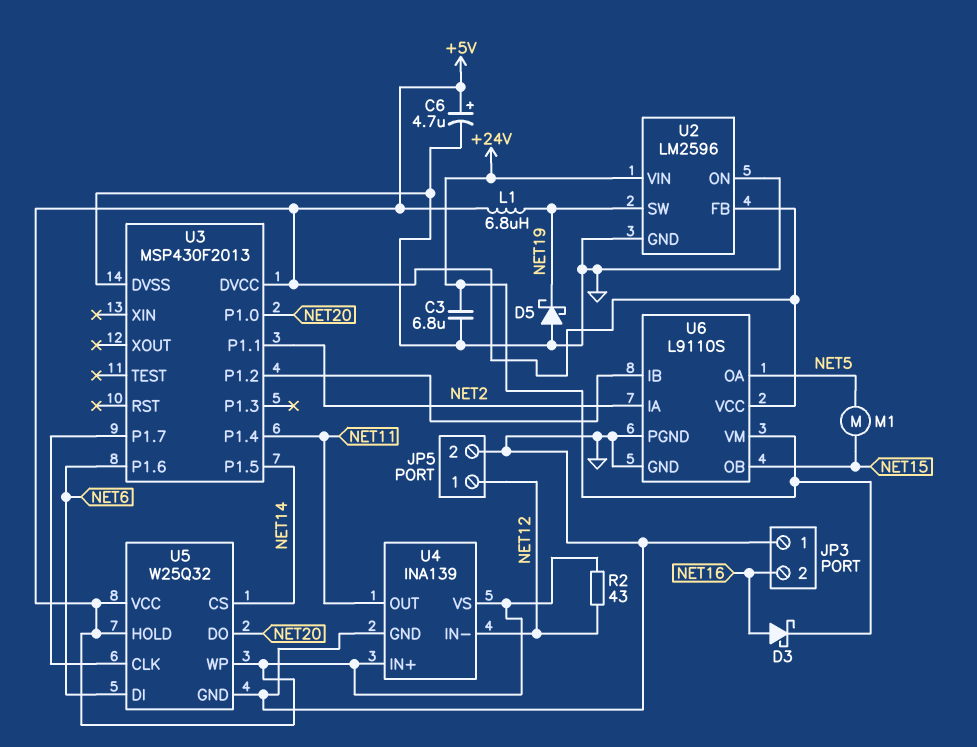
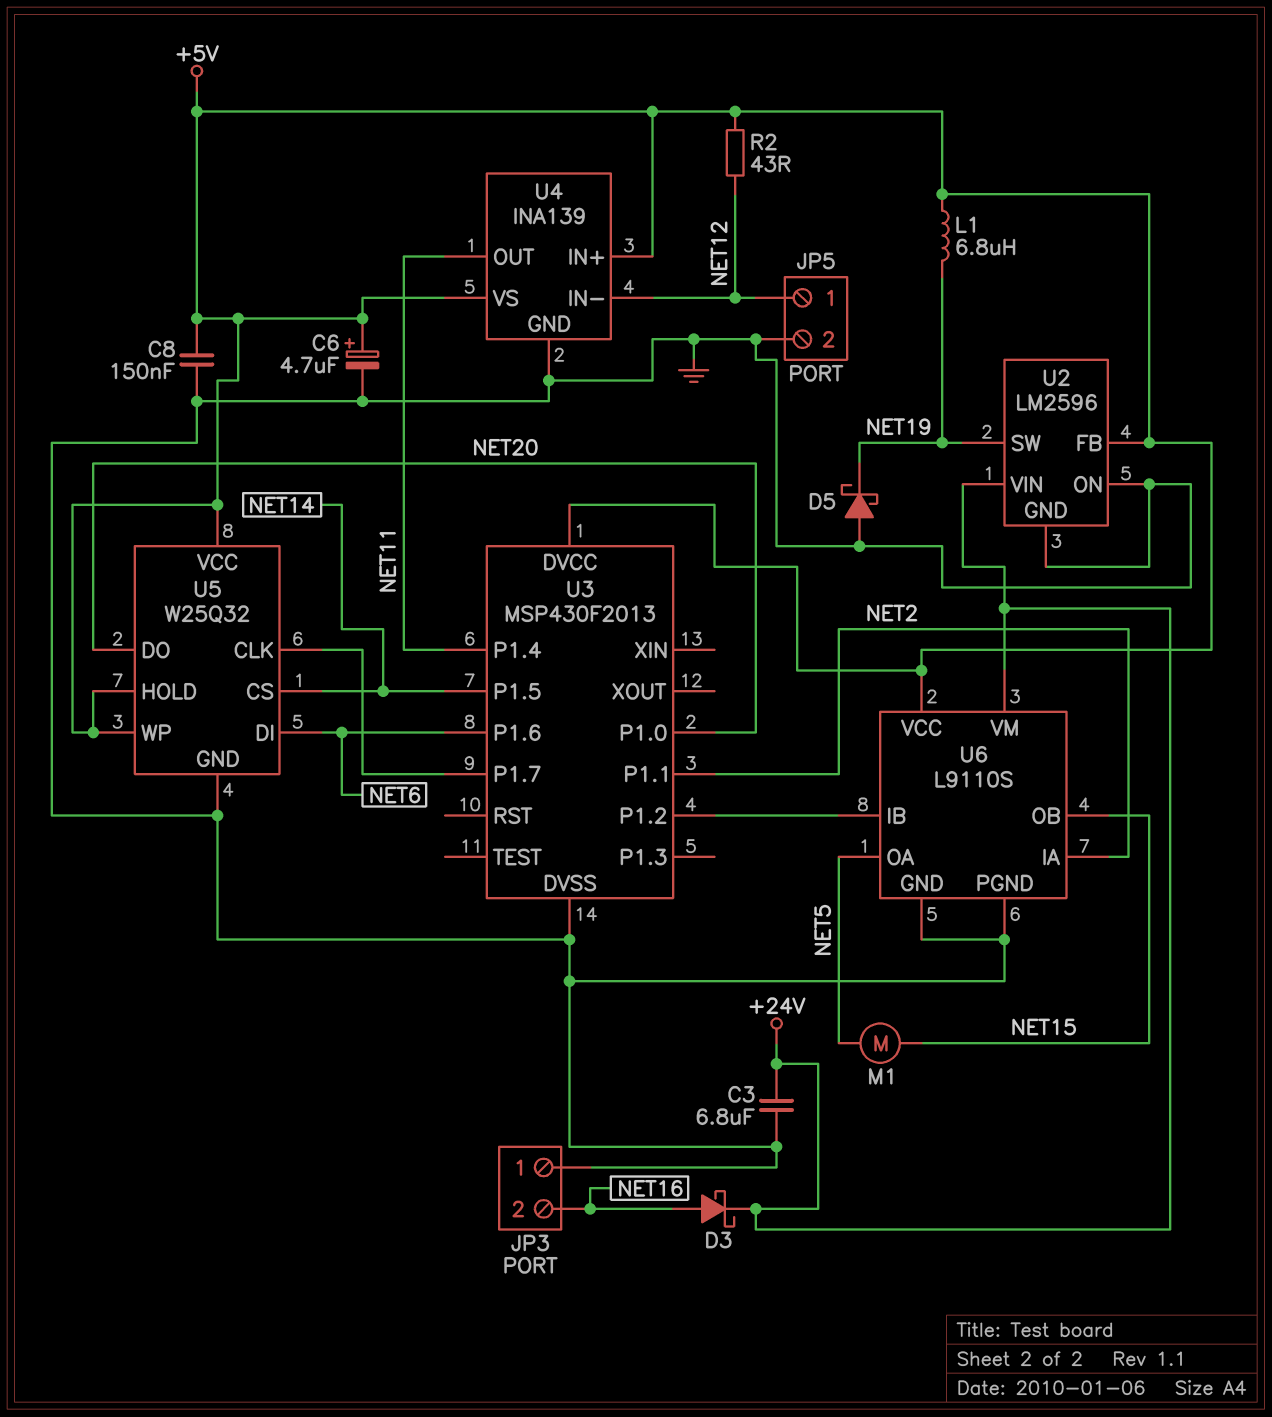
C8: none -> 150nF (+5V, GND)

